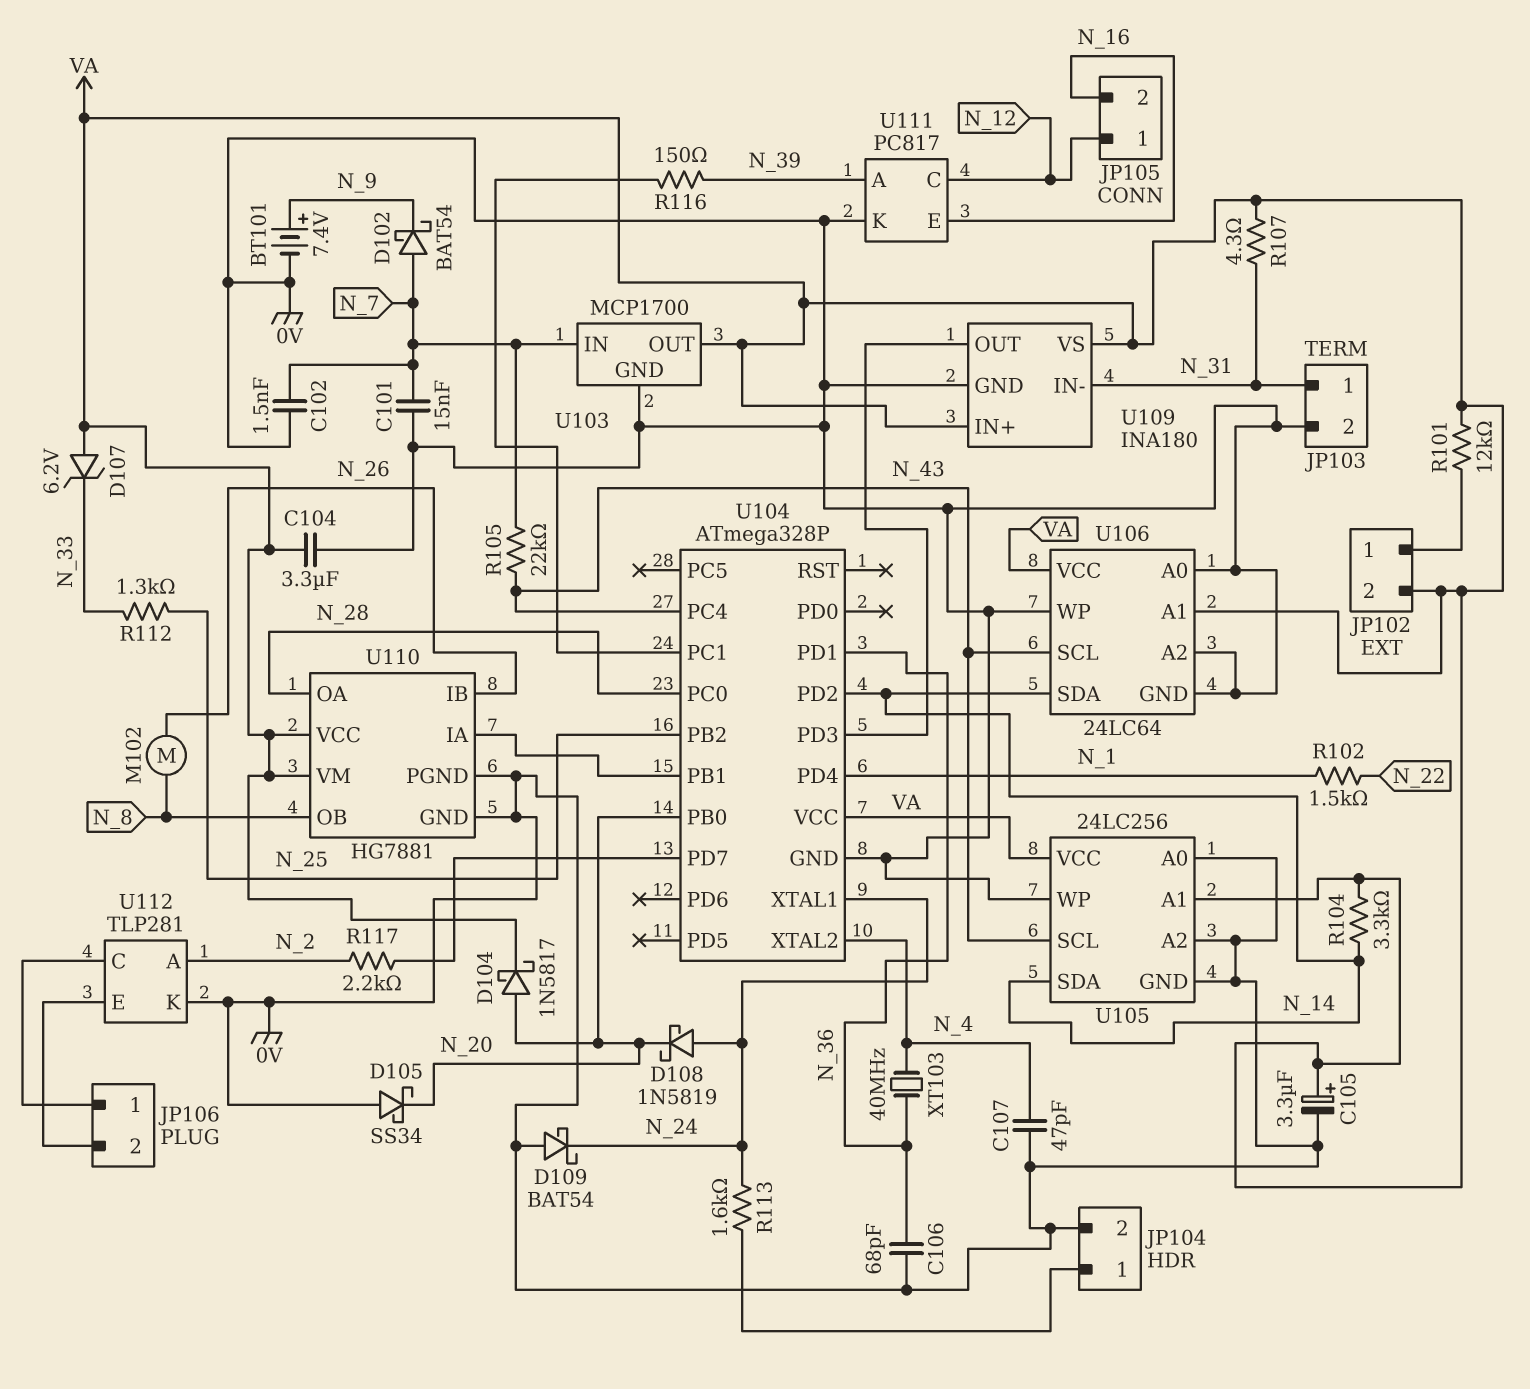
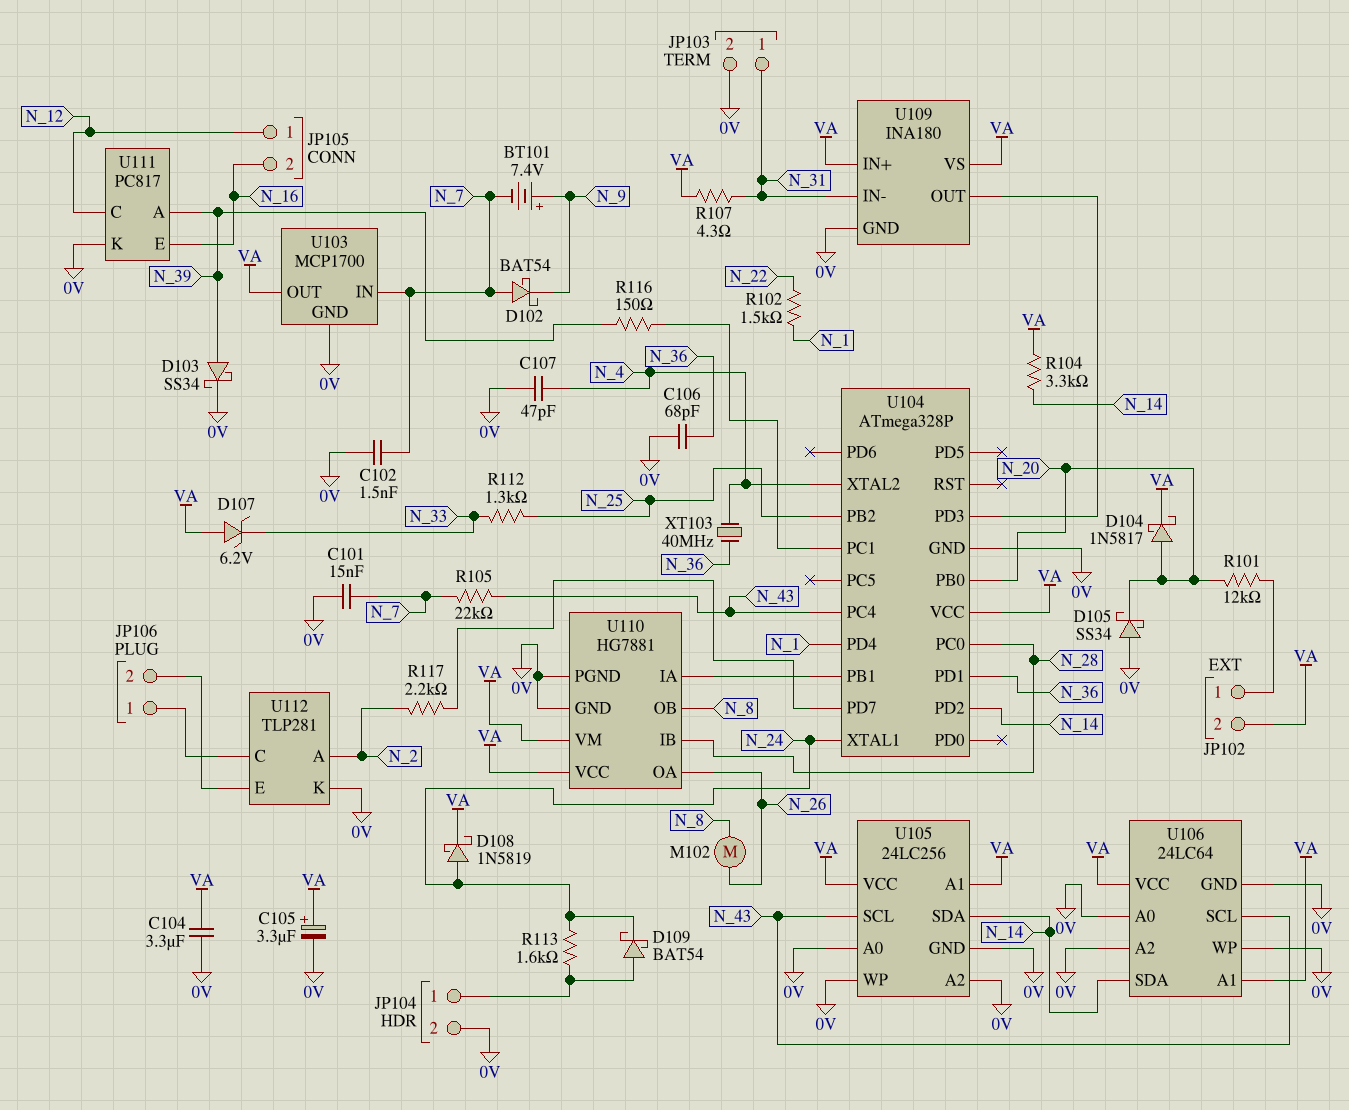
BT101: 7.4V (plus N_9, minus 0V) -> 7.4V (plus N_9, minus N_7)
D103: none -> schottky SS34 (A N_39, K 0V)
D108: schottky 1N5819 (A N_24, K N_20) -> schottky 1N5819 (A N_24, K VA)
D109: schottky BAT54 (A 0V, K N_24) -> schottky BAT54 (A JP104/1, K N_24)
R101: 12k (JP102/1, VA) -> 12k (JP102/1, N_20)
U110 pin IB: N_26 -> N_28
U110 pin OA: N_28 -> N_26

